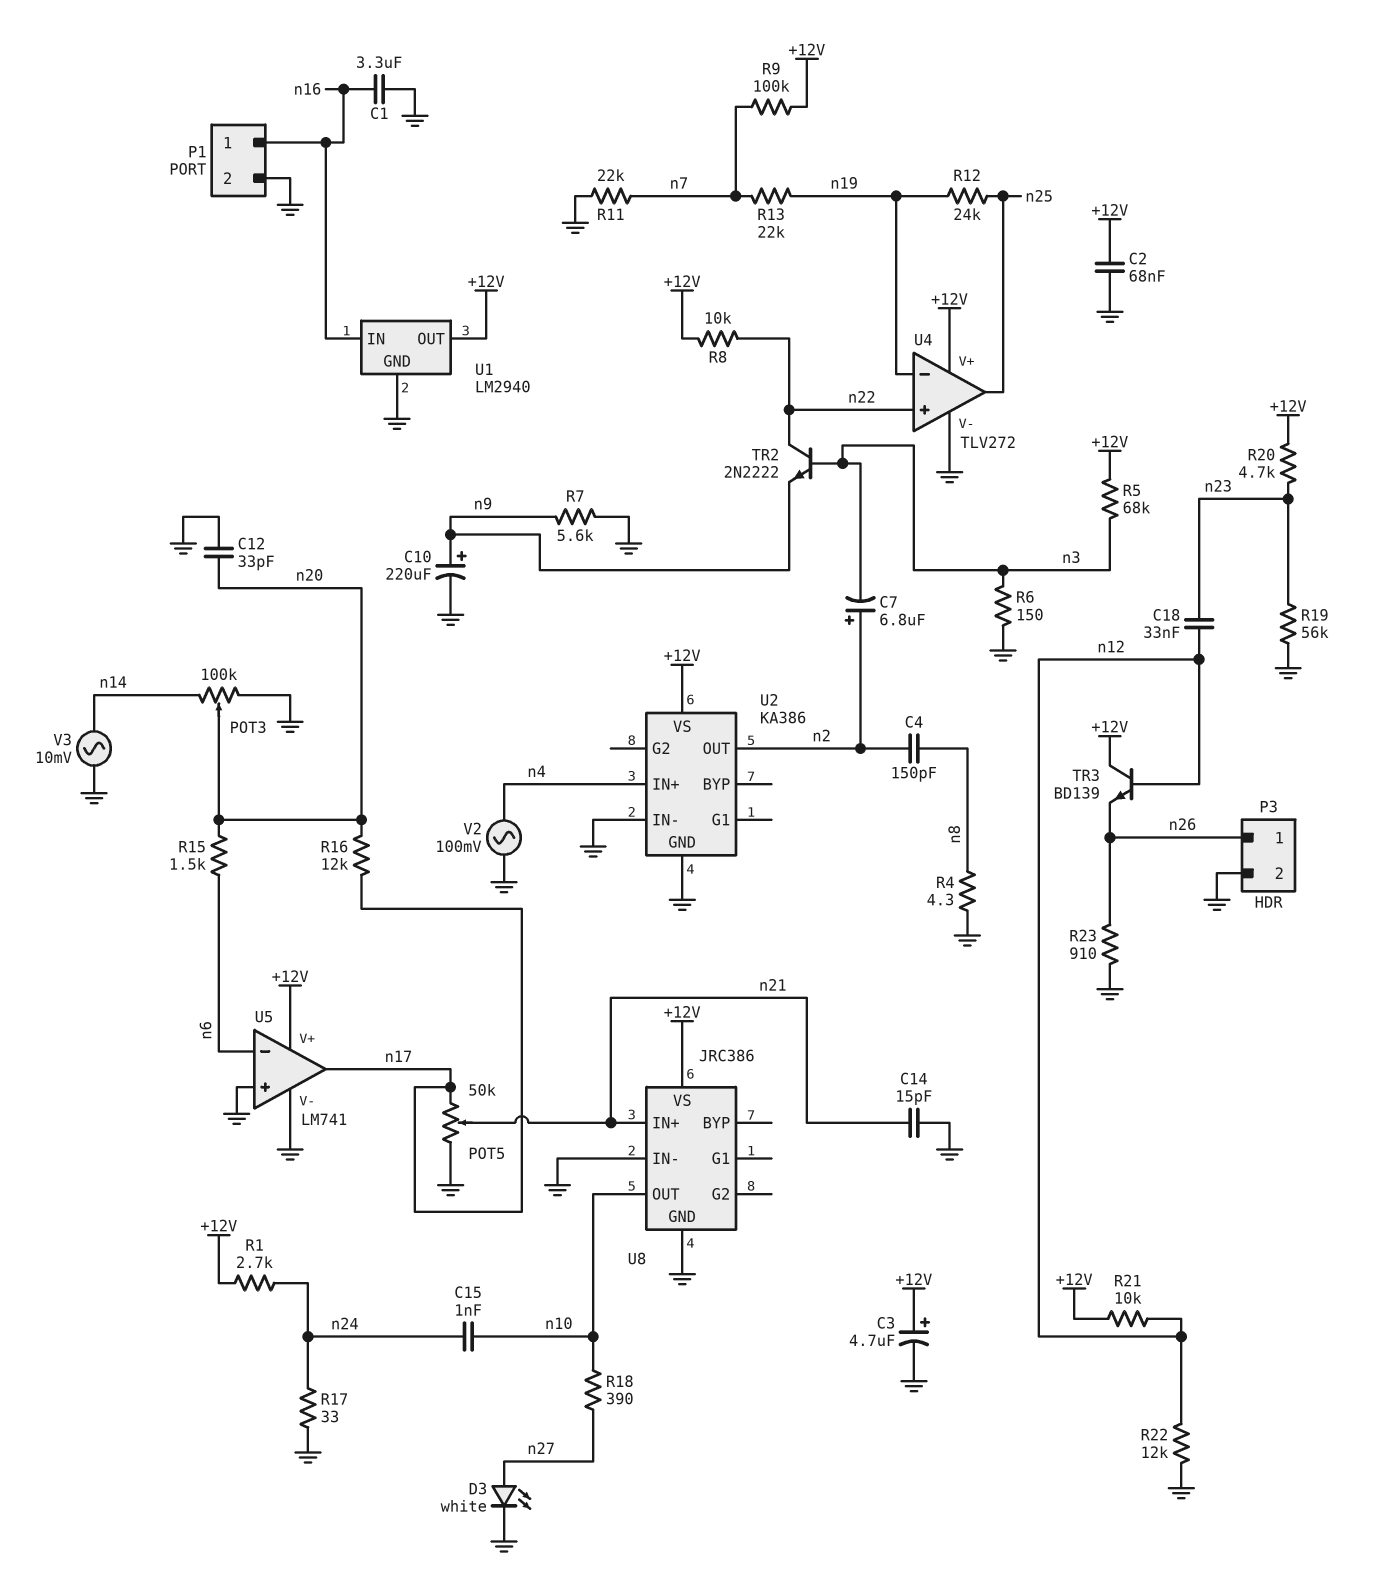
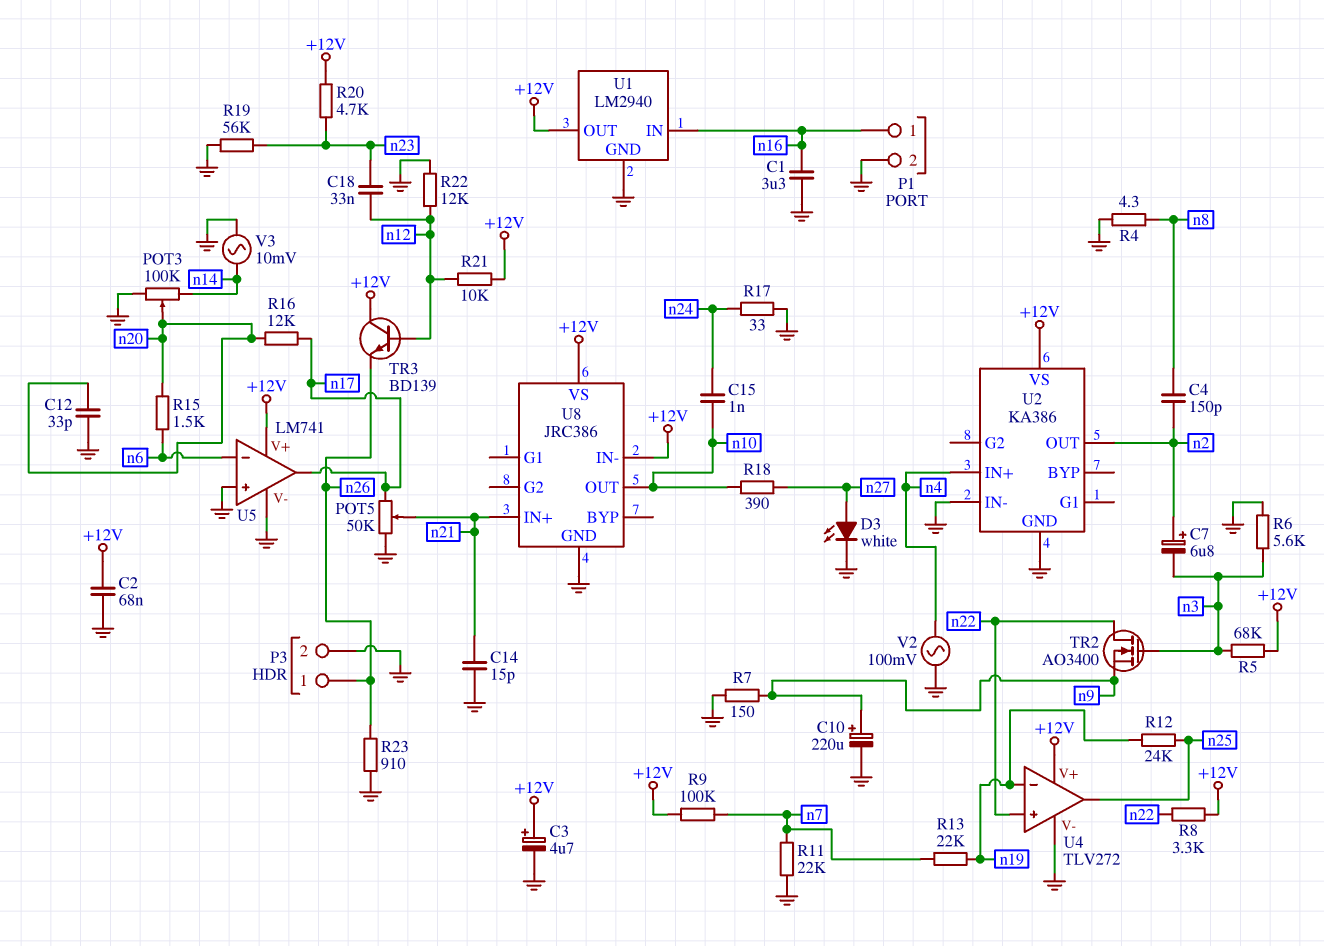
R1: 2.7k (+12V, n24) -> none
R6: 150 (GND, n3) -> 5.6k (GND, n3)
R7: 5.6k (GND, n9) -> 150 (GND, n9)
R8: 10k (+12V, n22) -> 3.3k (+12V, n22)
TR2: NPN 2N2222 (B n3, C n22, E n9) -> NMOS AO3400 (G n3, D n22, S n9)
U8 pin IN-: GND -> +12V

